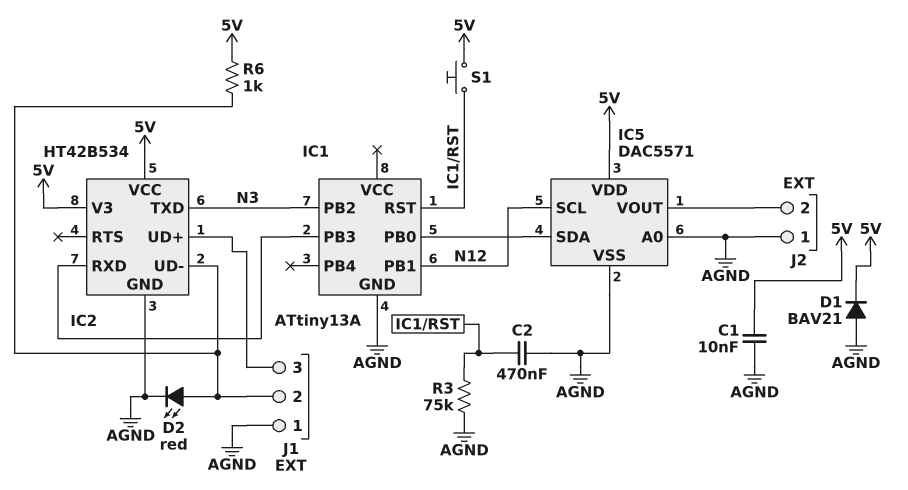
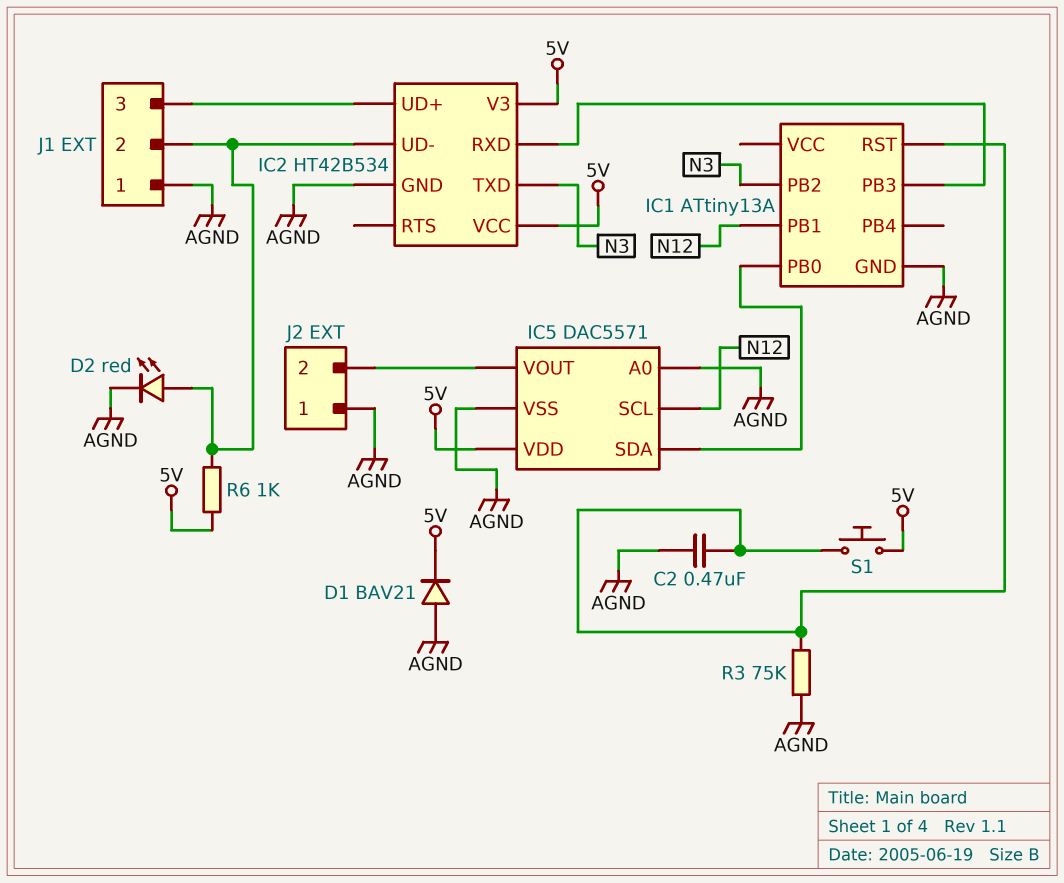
C1: 10nF (5V, AGND) -> none

